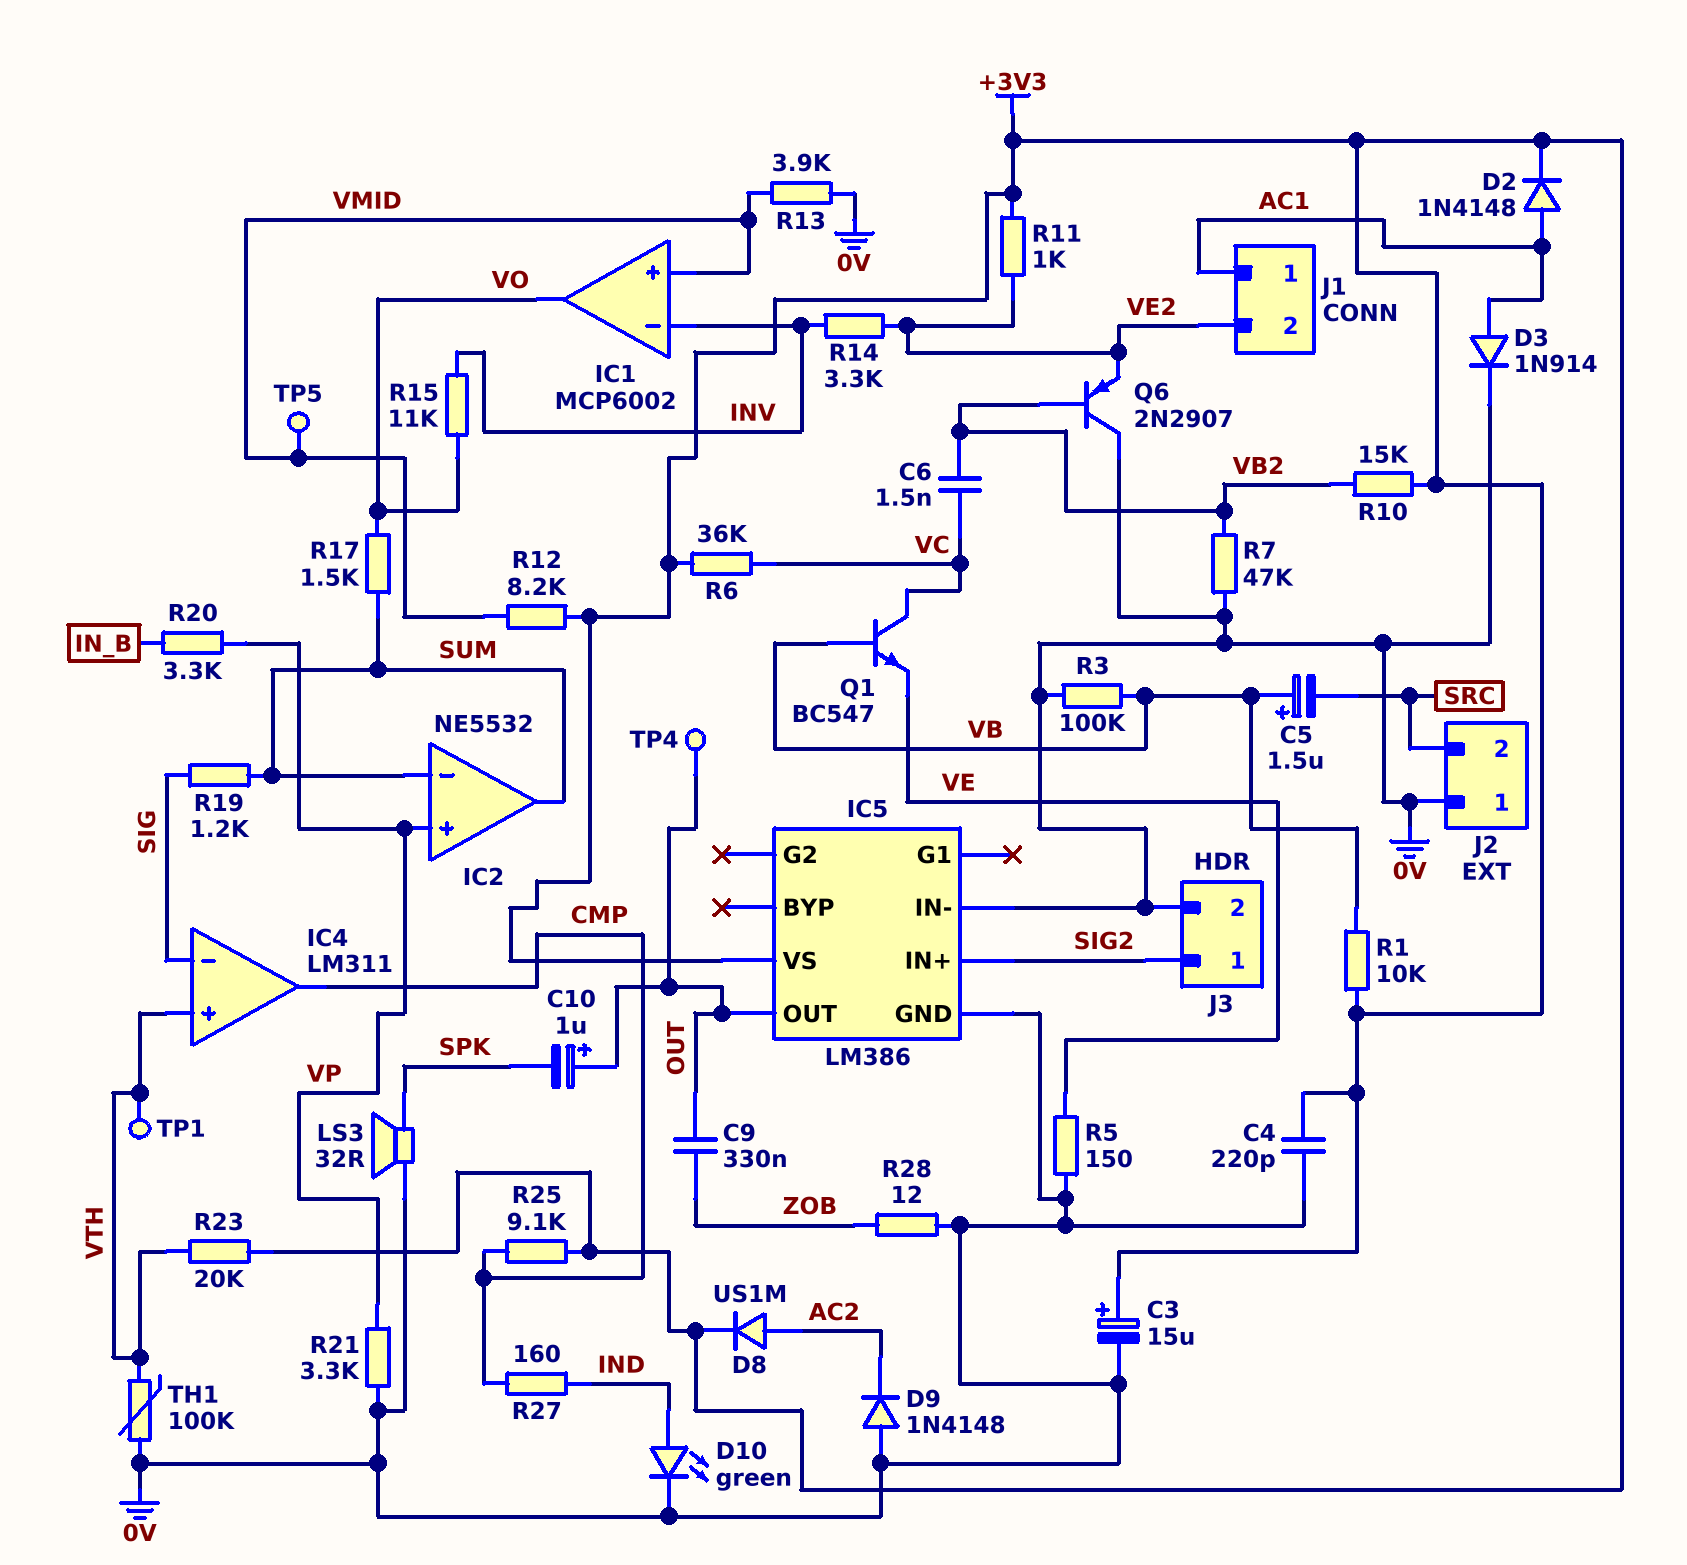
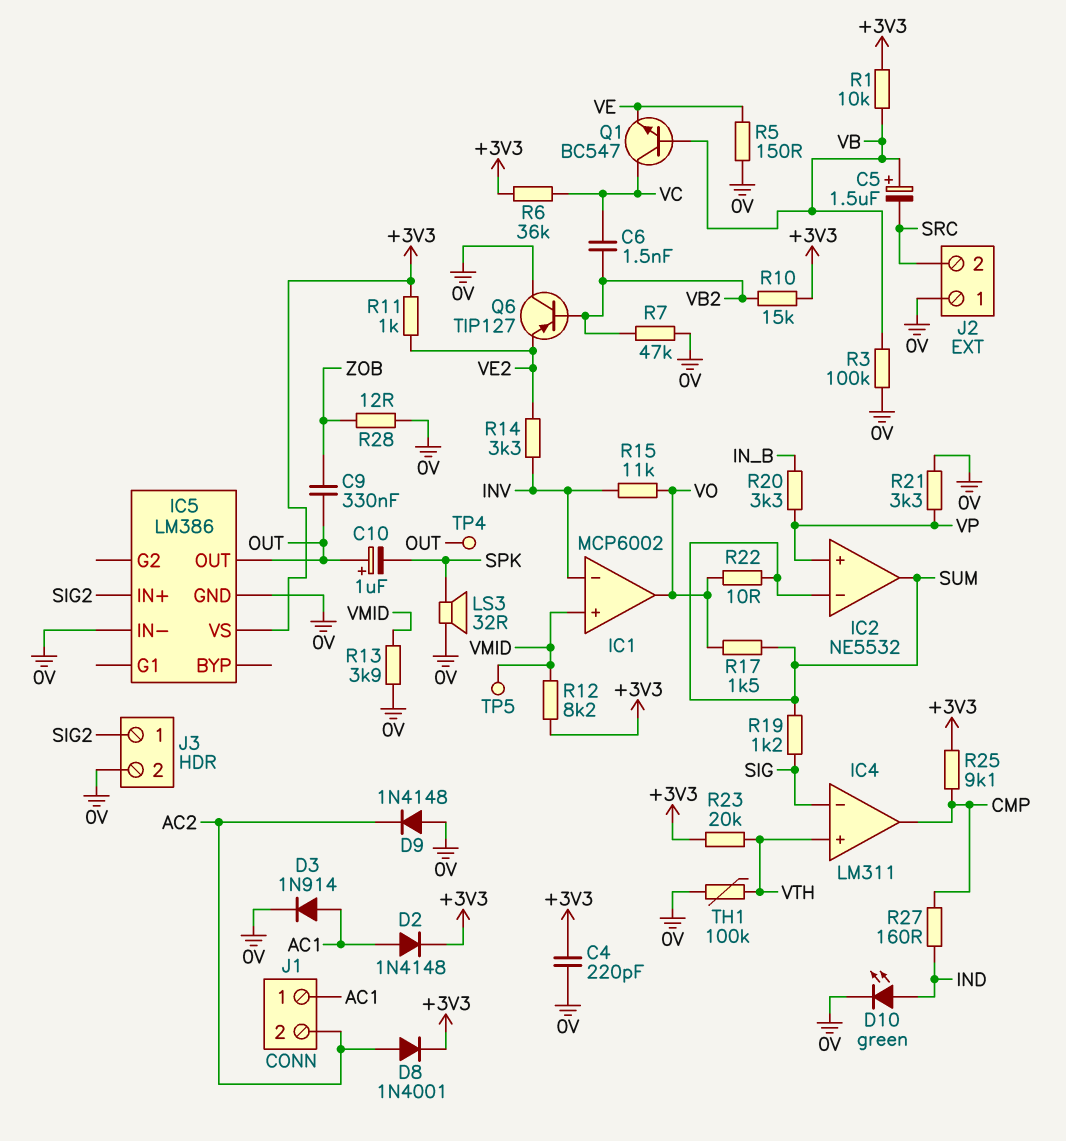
C3: 15uF (plus +3V3, minus 0V) -> none
D8: diode US1M (A AC2, K +3V3) -> diode 1N4001 (A AC2, K +3V3)
J1 pin 2: VE2 -> AC2
Q6: PNP 2N2907 (B VB2, C 0V, E VE2) -> PNP TIP127 (B VB2, C 0V, E VE2)
R22: none -> 10 (SUM, VO)
TP1: test point (VTH) -> none

